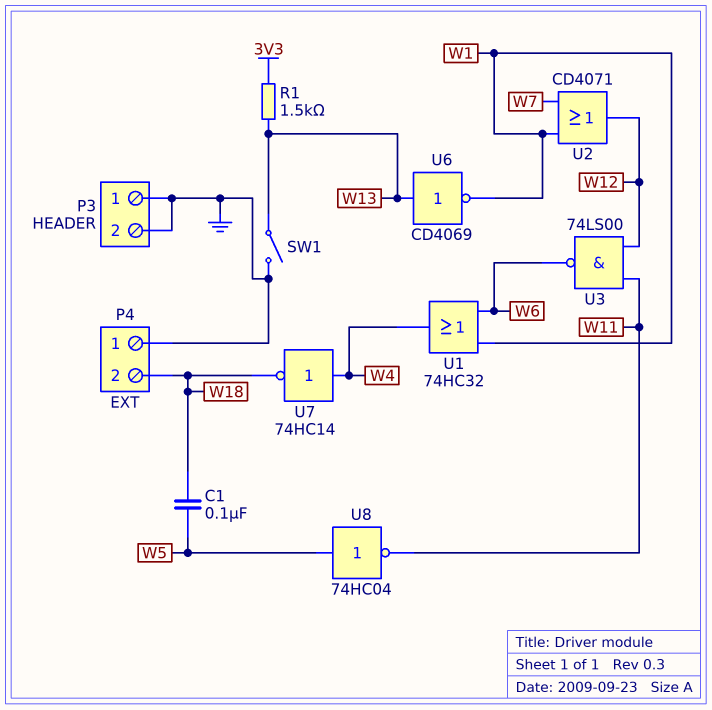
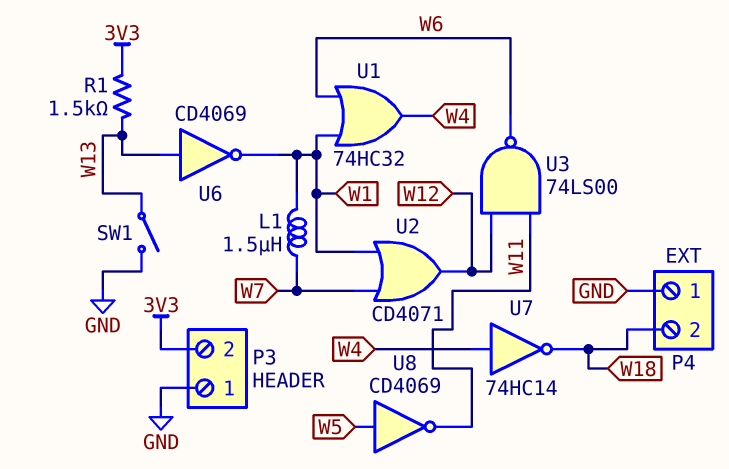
C1: 100nF (W5, W18) -> none
L1: none -> 1.5uH (W1, W7)
P3 pin 2: GND -> 3V3
U8: NOT 74HC04 (in W5, out W11) -> NOT CD4069 (in W5, out W11)

